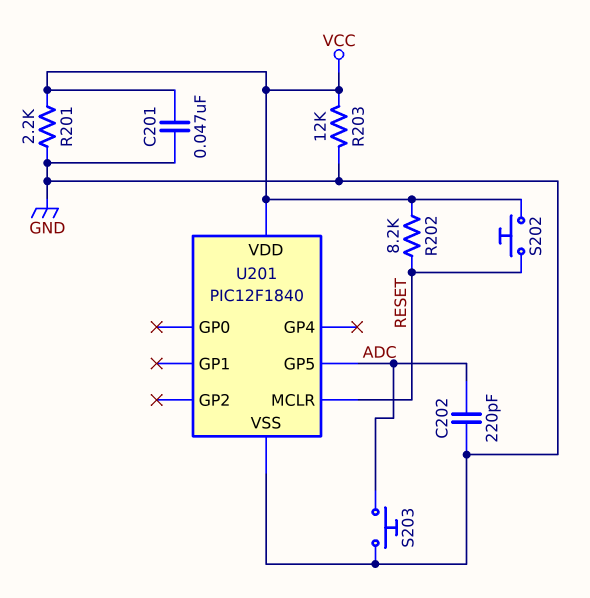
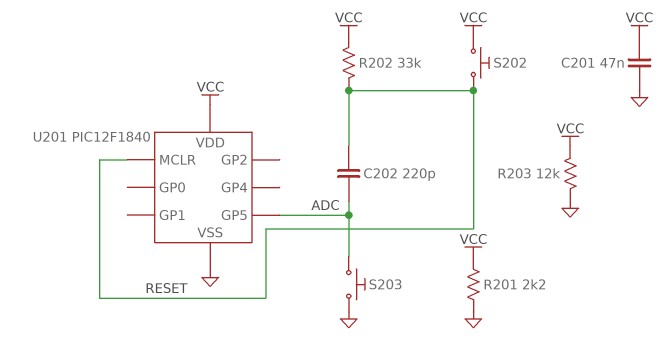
C202: 220pF (ADC, GND) -> 220pF (ADC, RESET)
R202: 8.2k (RESET, VCC) -> 33k (RESET, VCC)

